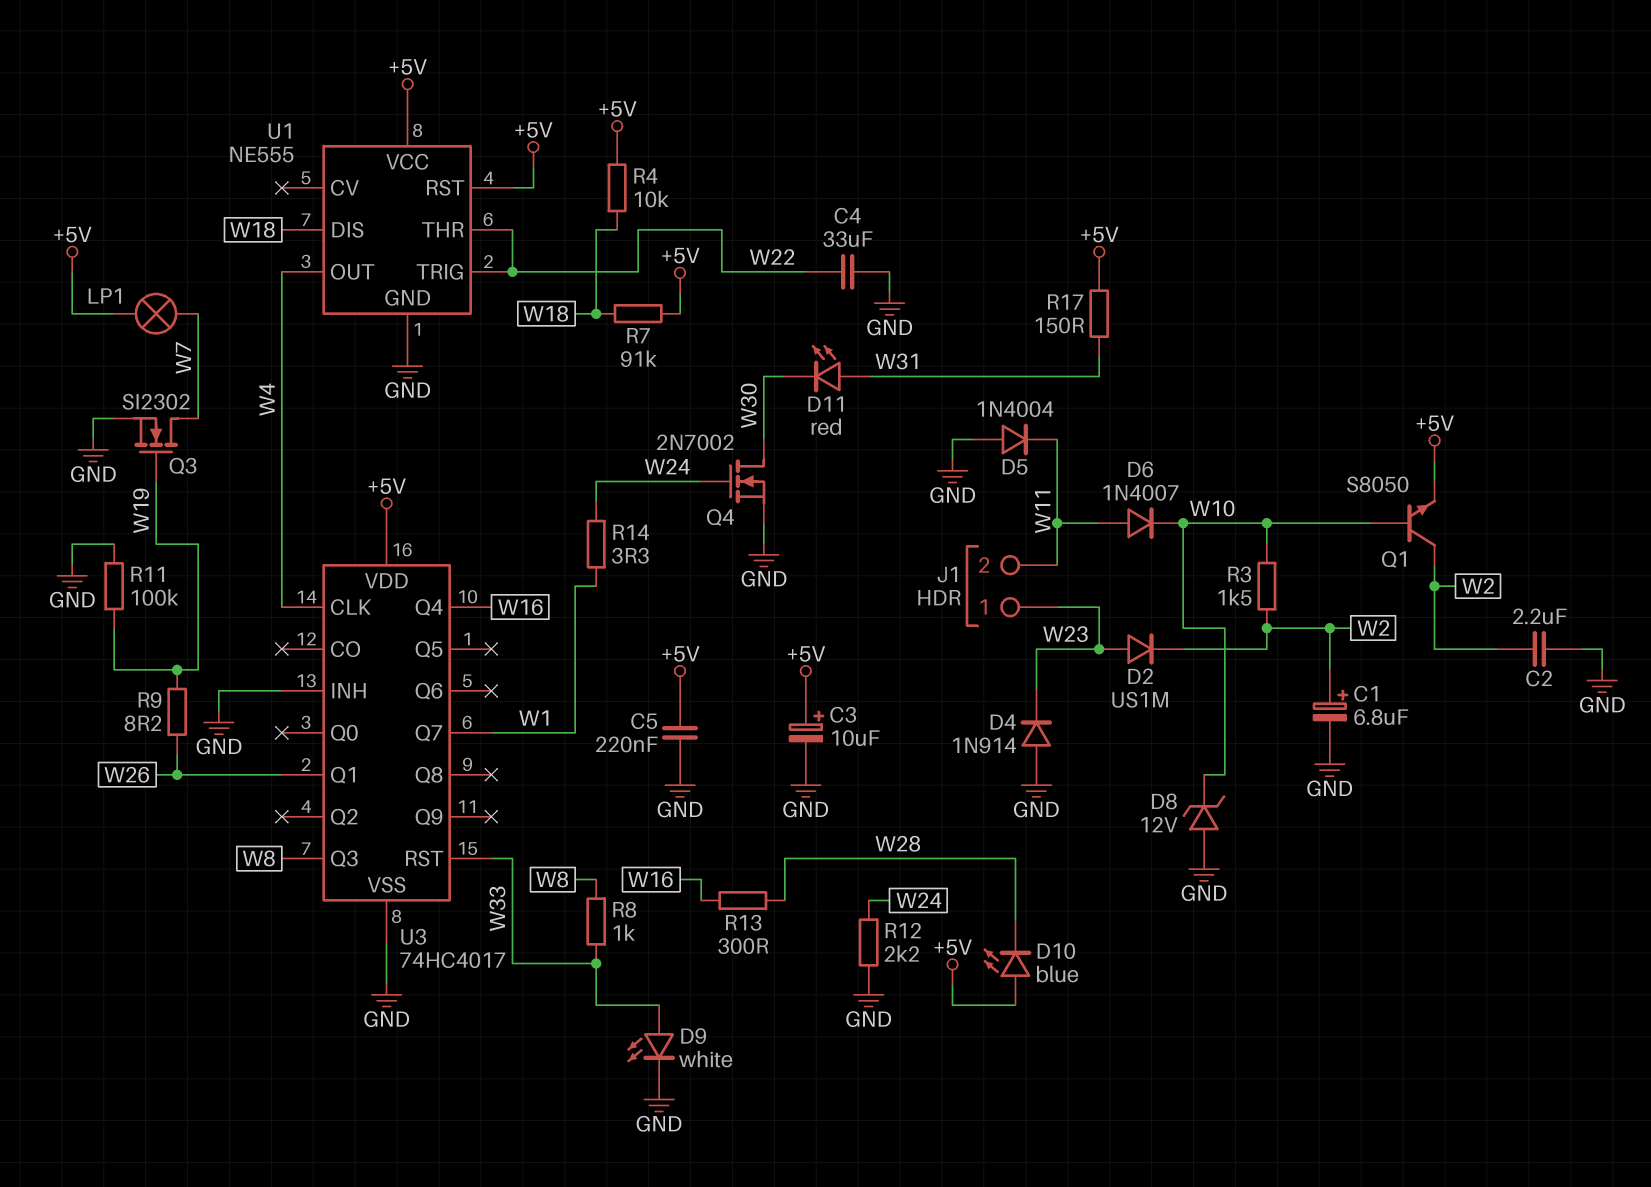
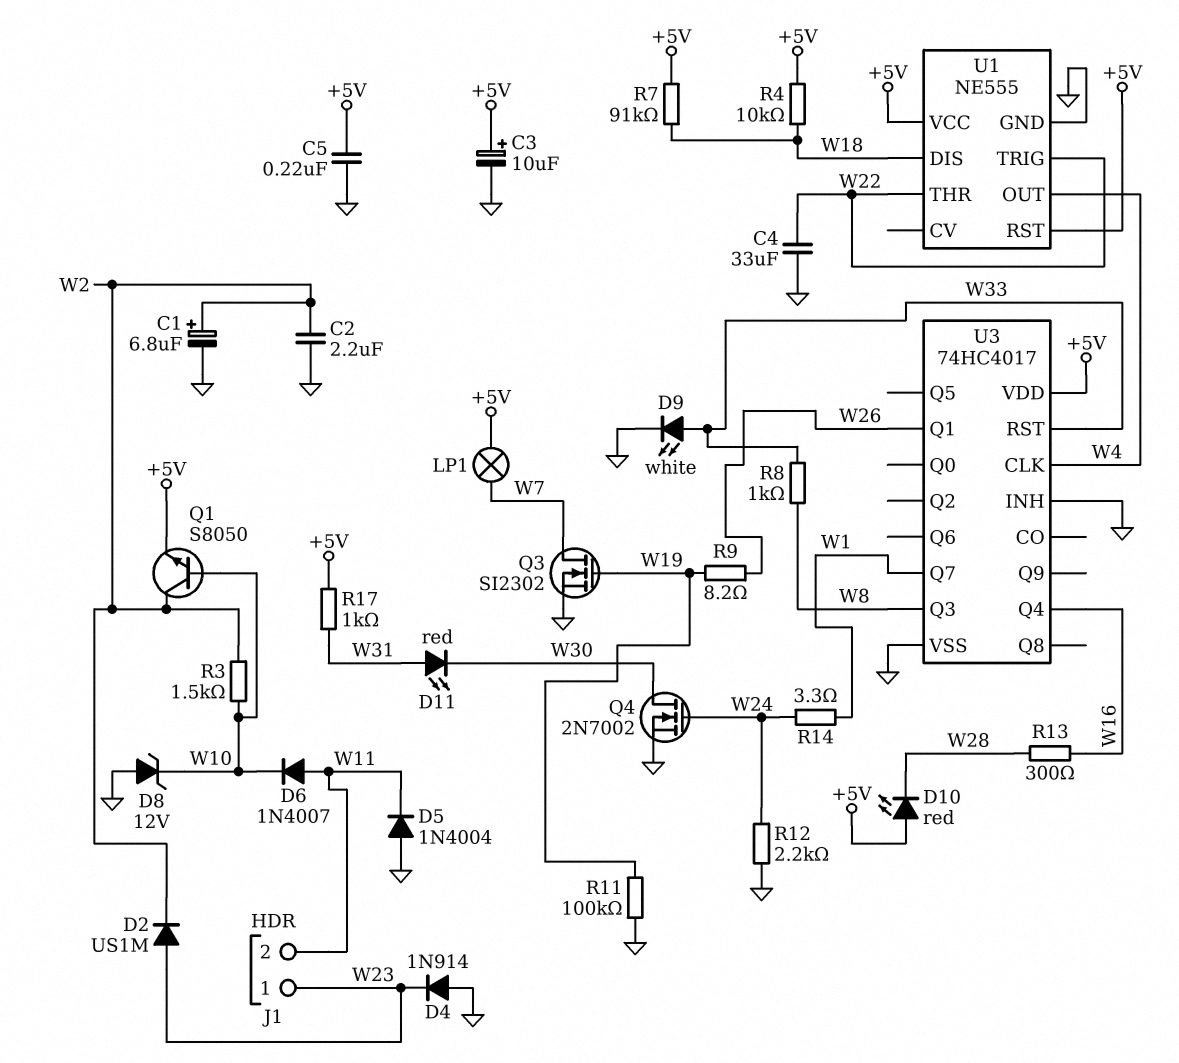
D10: LED blue (A +5V, K W28) -> LED red (A +5V, K W28)
R17: 150 (+5V, W31) -> 1k (+5V, W31)

